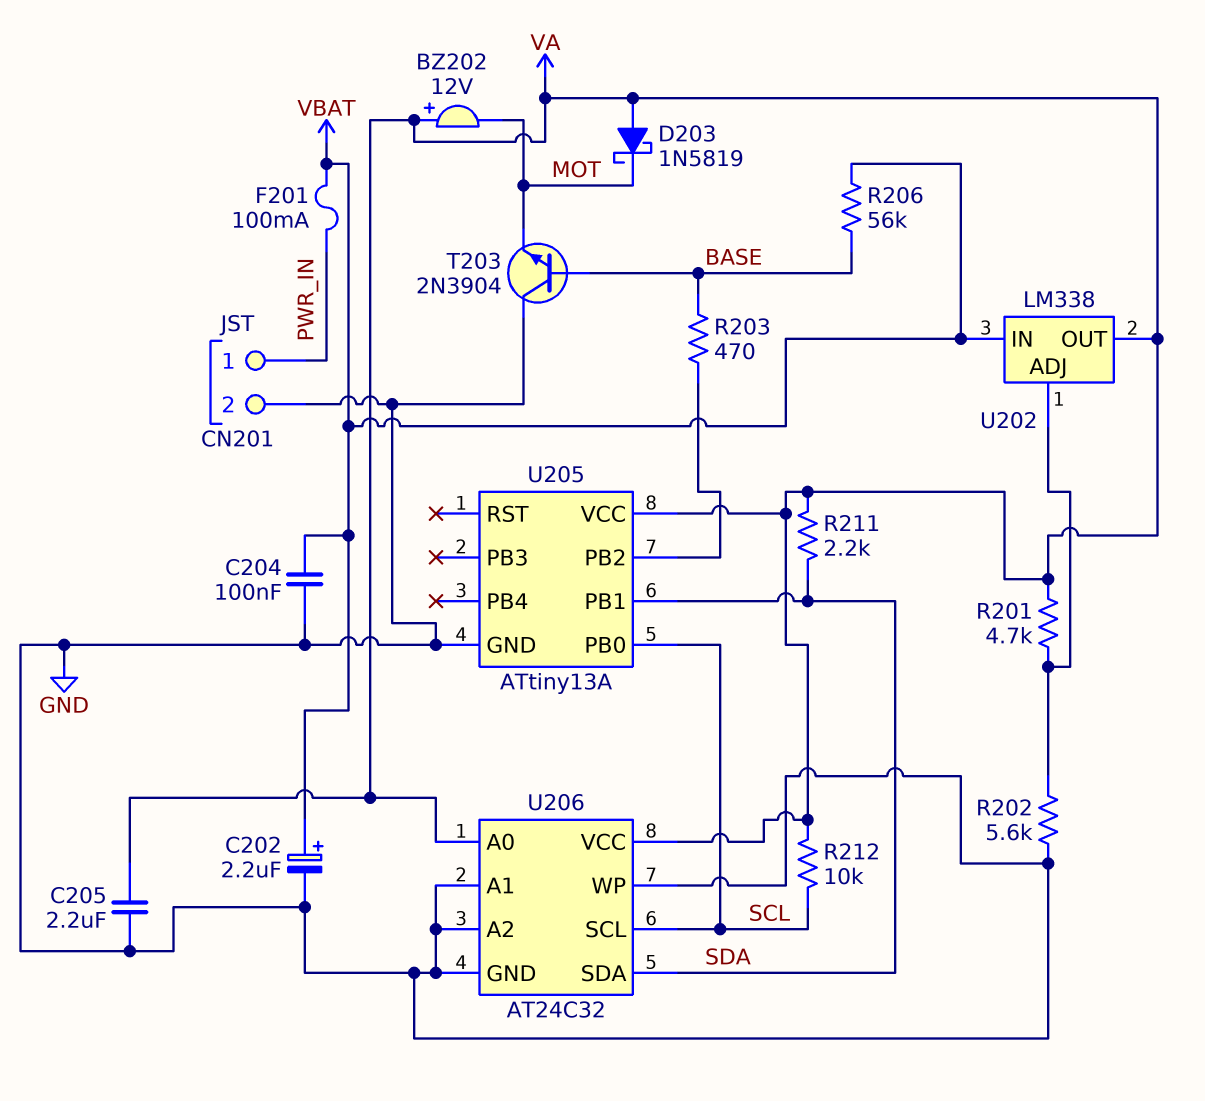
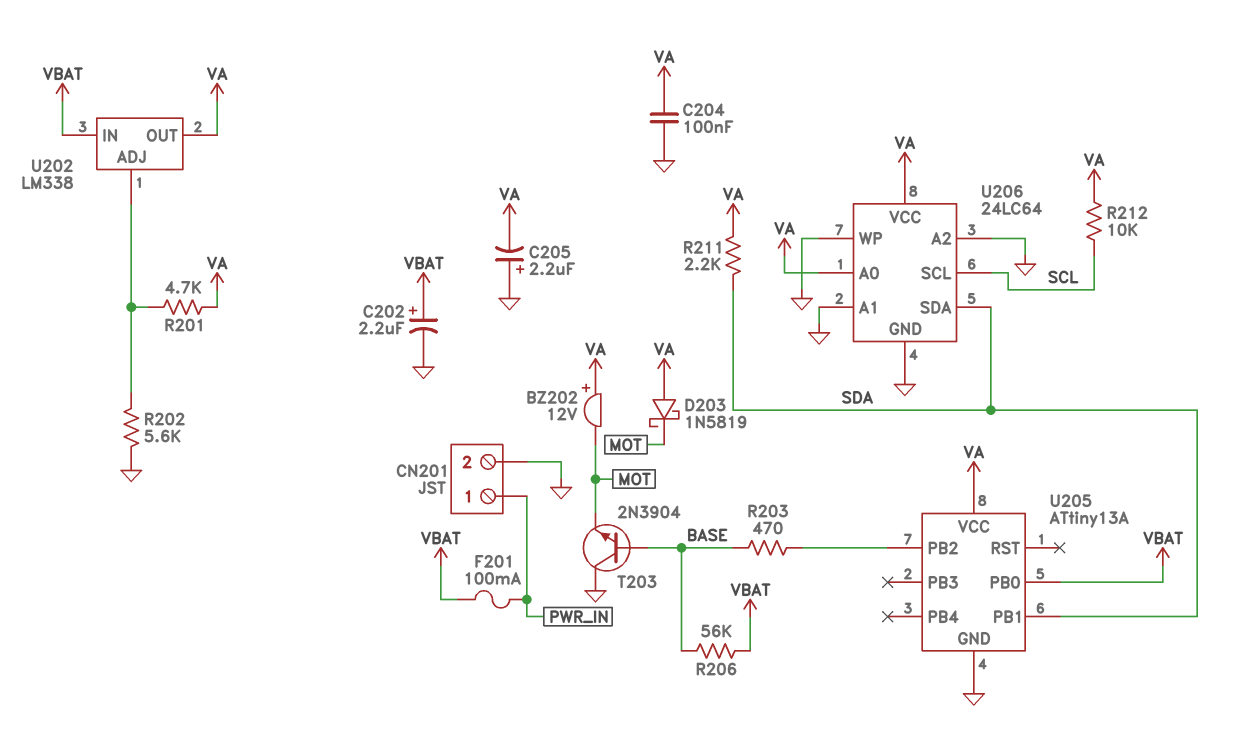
C204: 100nF (GND, VBAT) -> 100nF (GND, VA)
C205: 2.2uF (GND, VA) -> 2.2uF (plus GND, minus VA)
U205 pin PB0: SCL -> VBAT
U206: AT24C32 -> 24LC64

